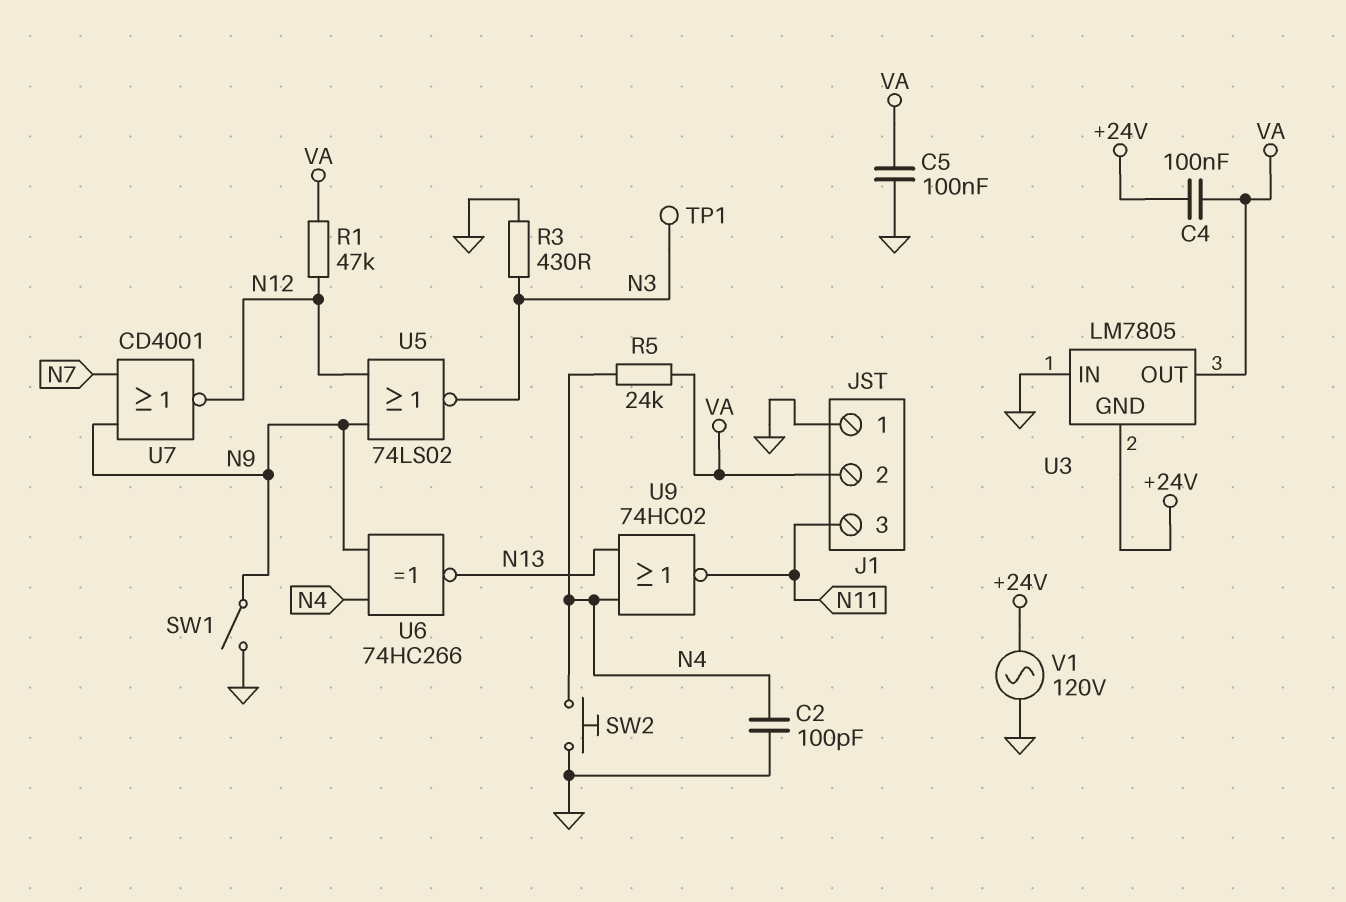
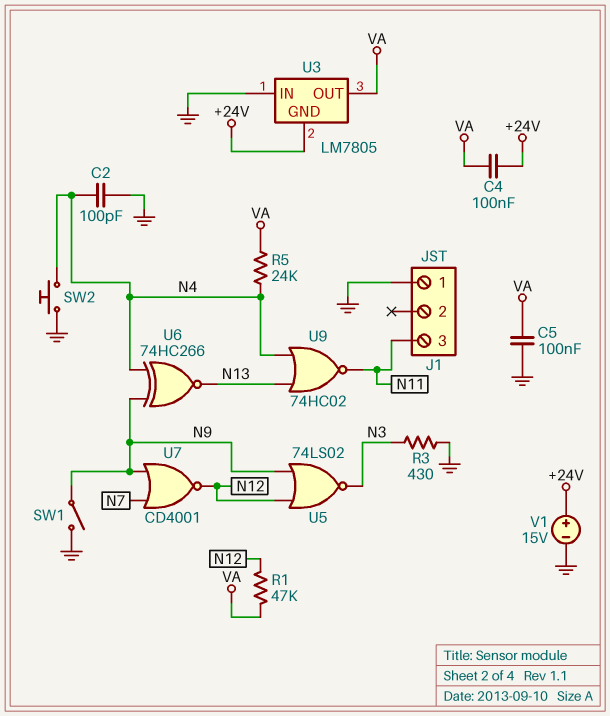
J1 pin 2: VA -> none
TP1: test point (N3) -> none
V1: AC 120V (+24V, GND) -> 15V (plus +24V, minus GND)

